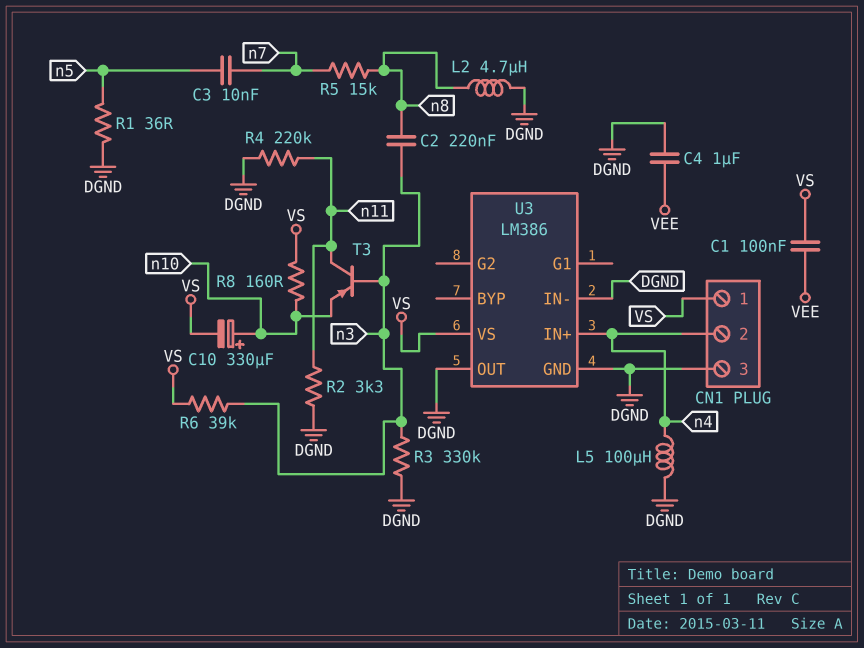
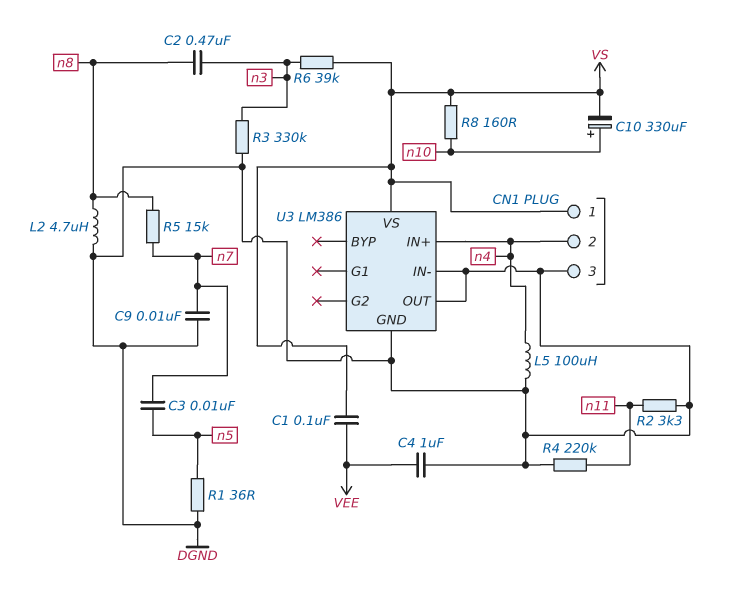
C2: 220nF (n3, n8) -> 470nF (n3, n8)
C9: none -> 10nF (DGND, n7)
T3: PNP (B n3, C n11, E n10) -> none

